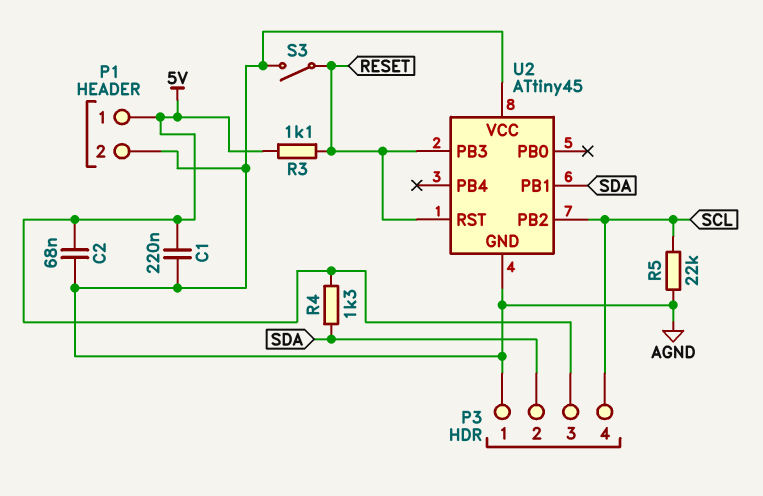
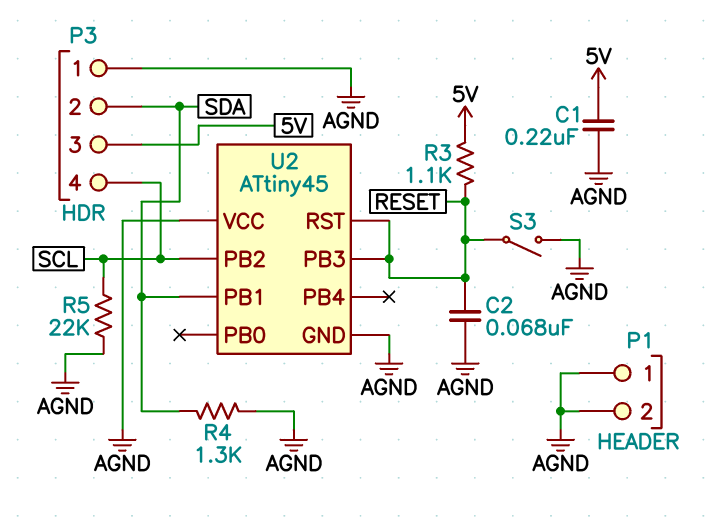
C2: 68nF (5V, AGND) -> 68nF (AGND, RESET)
P1 pin 1: 5V -> AGND
R4: 1.3k (5V, SDA) -> 1.3k (AGND, SDA)

